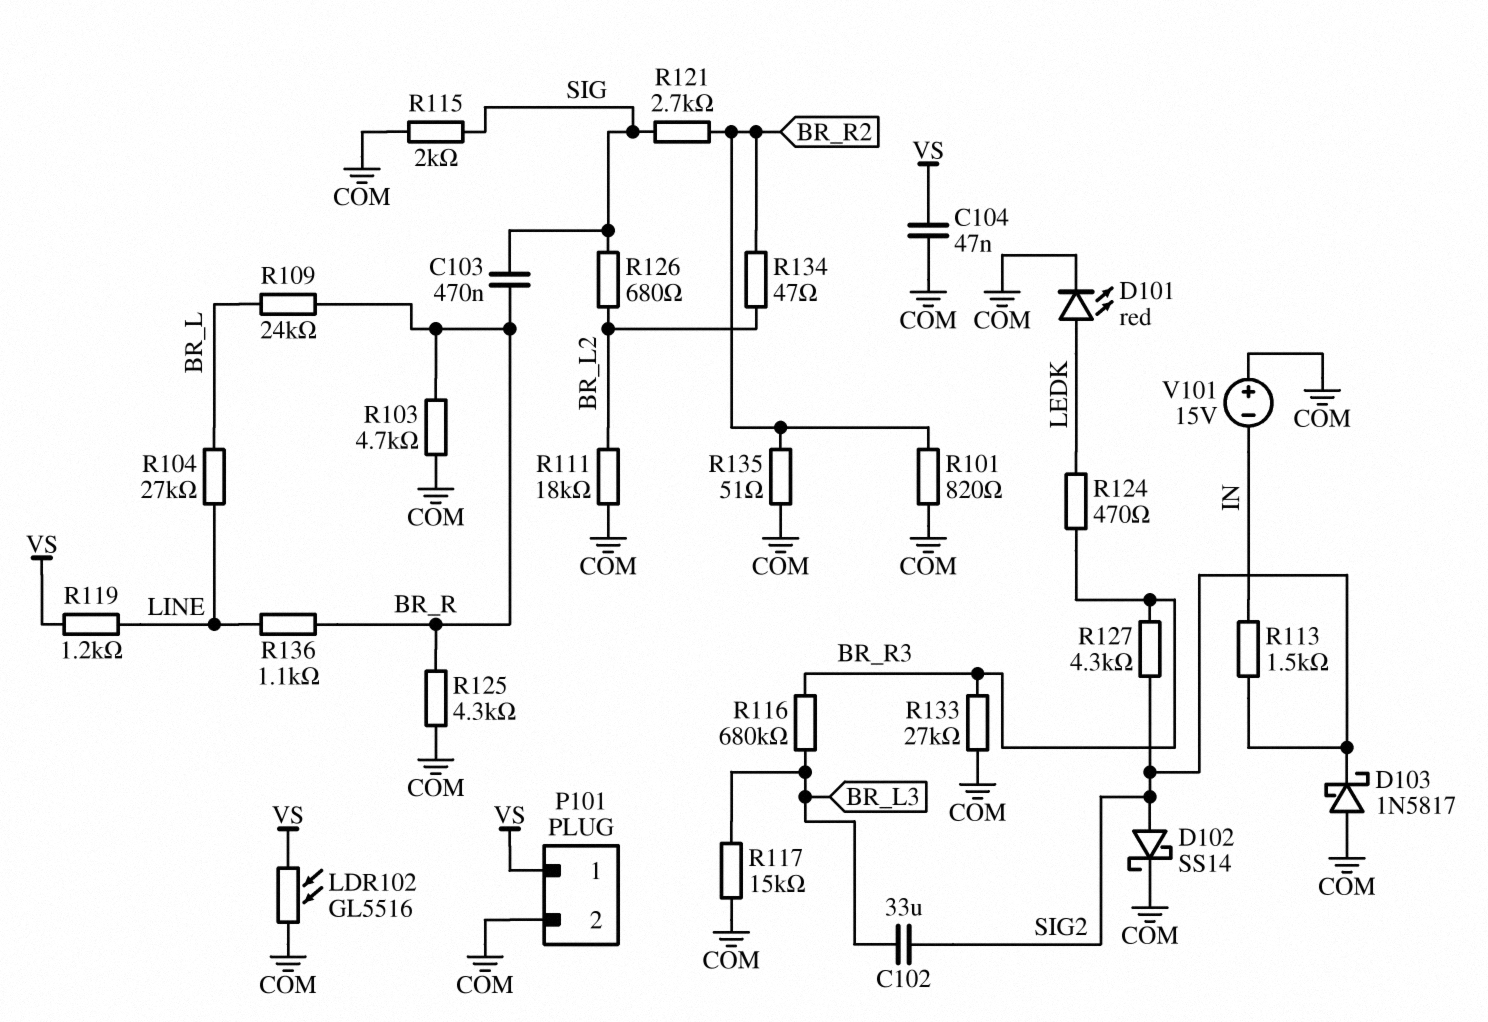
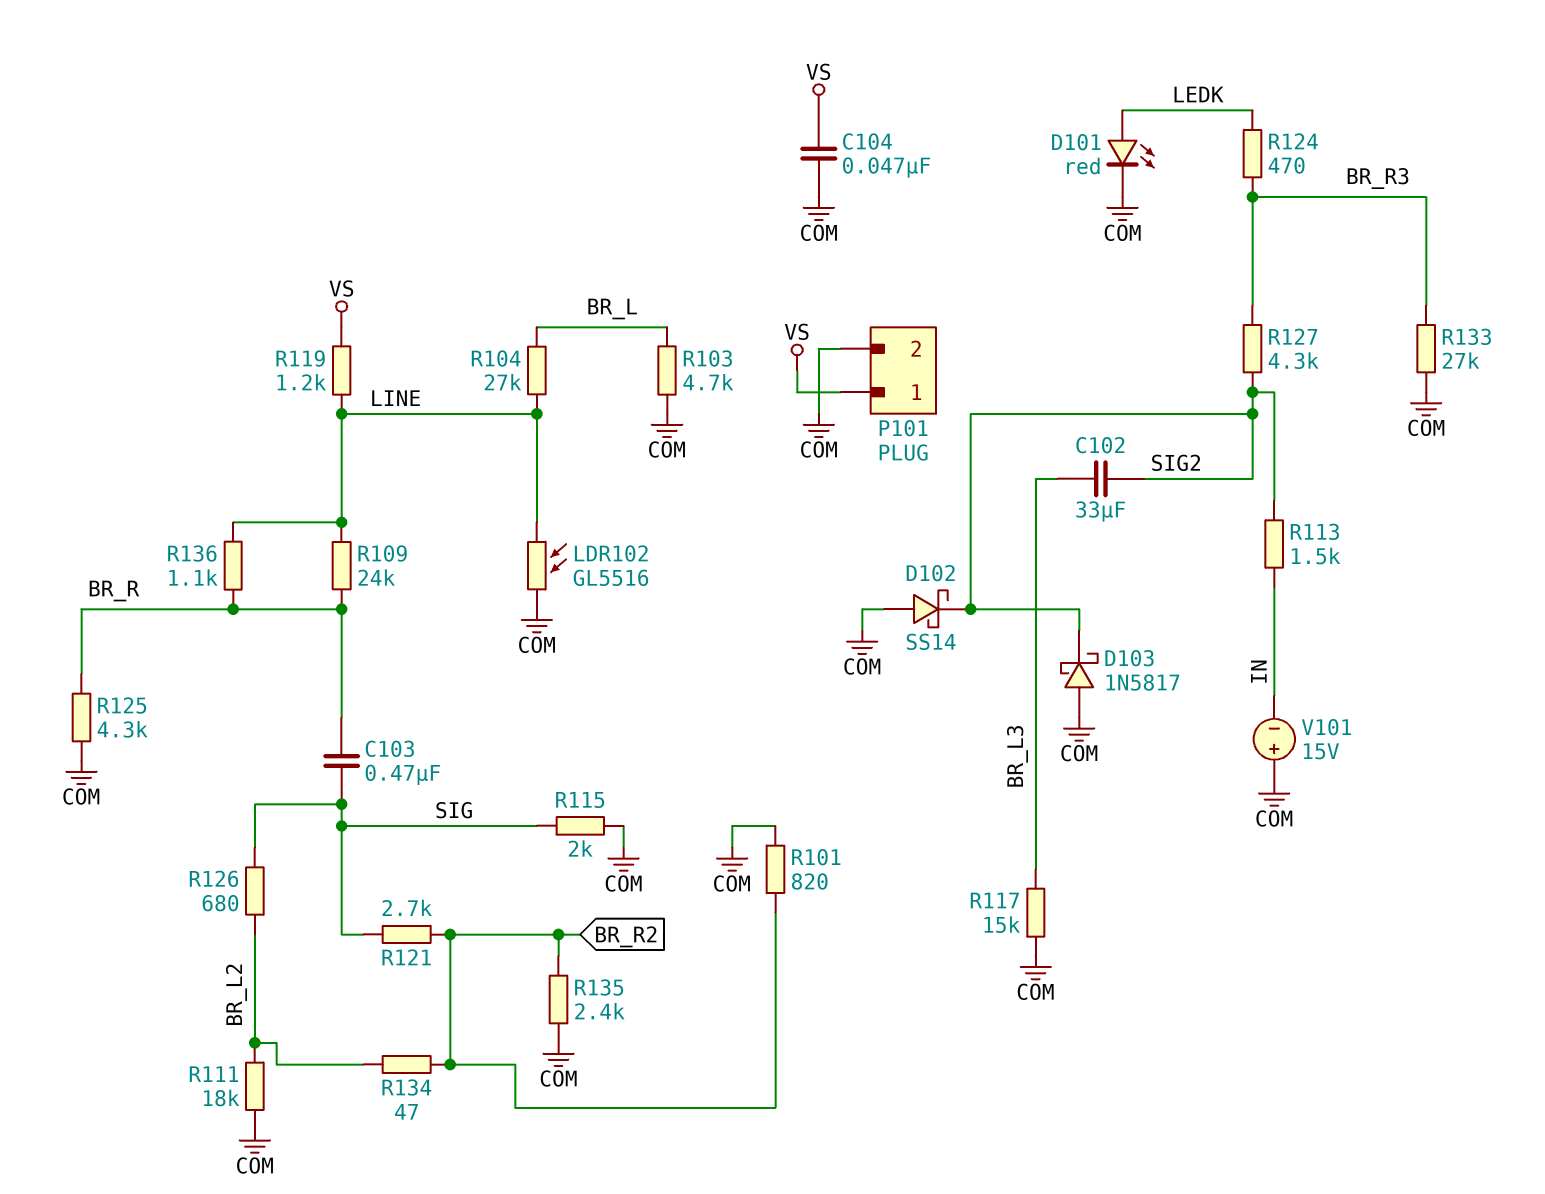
D102: schottky SS14 (A SIG2, K COM) -> schottky SS14 (A COM, K SIG2)
LDR102: GL5516 (COM, VS) -> GL5516 (COM, LINE)
R103: 4.7k (BR_R, COM) -> 4.7k (BR_L, COM)
R109: 24k (BR_L, BR_R) -> 24k (BR_R, LINE)
R116: 680k (BR_L3, BR_R3) -> none
R135: 51 (BR_R2, COM) -> 2.4k (BR_R2, COM)

